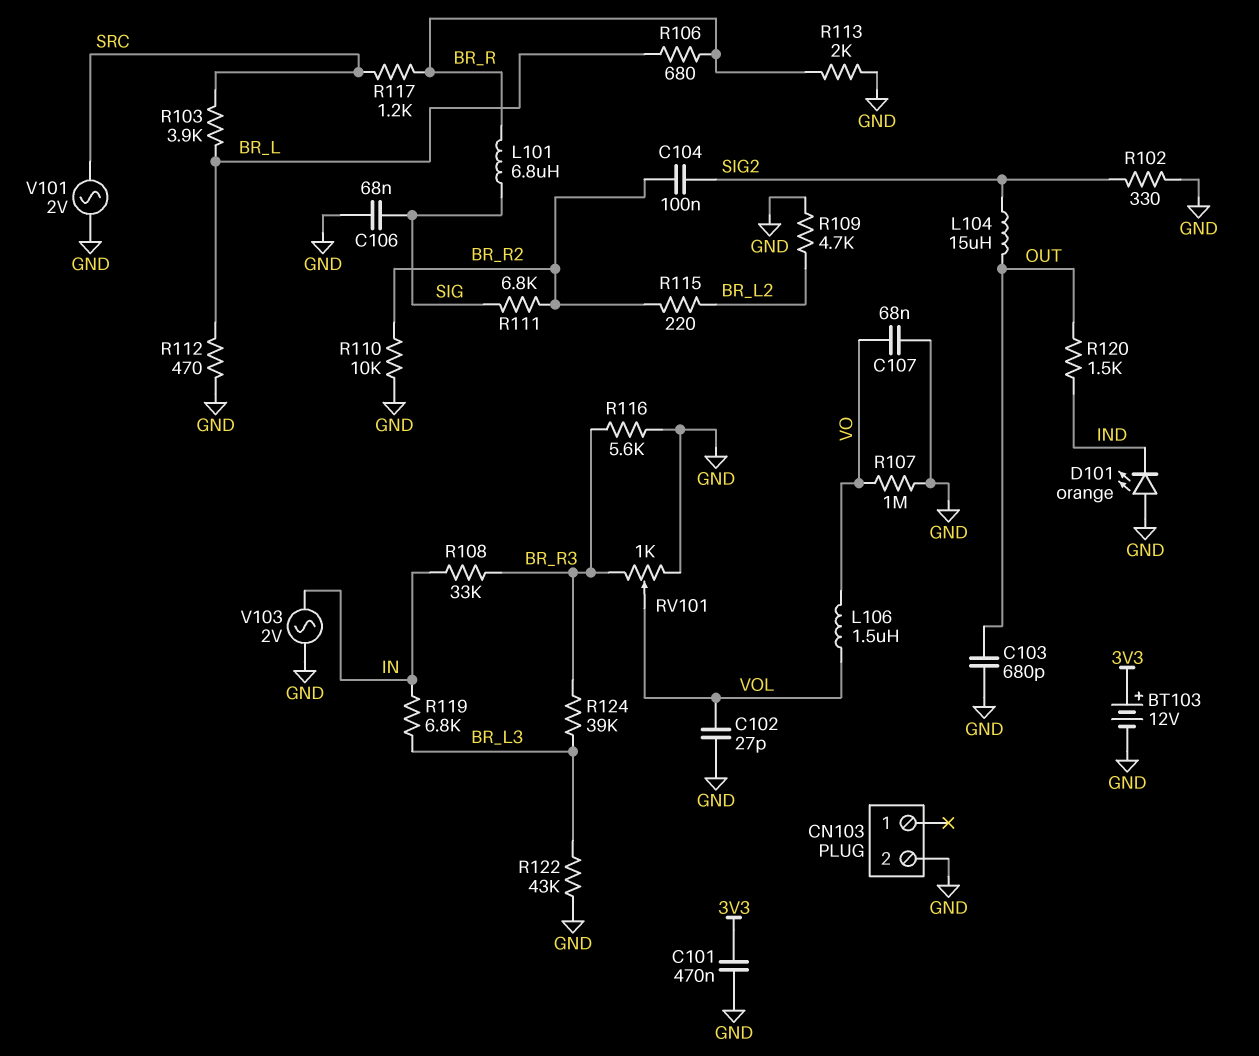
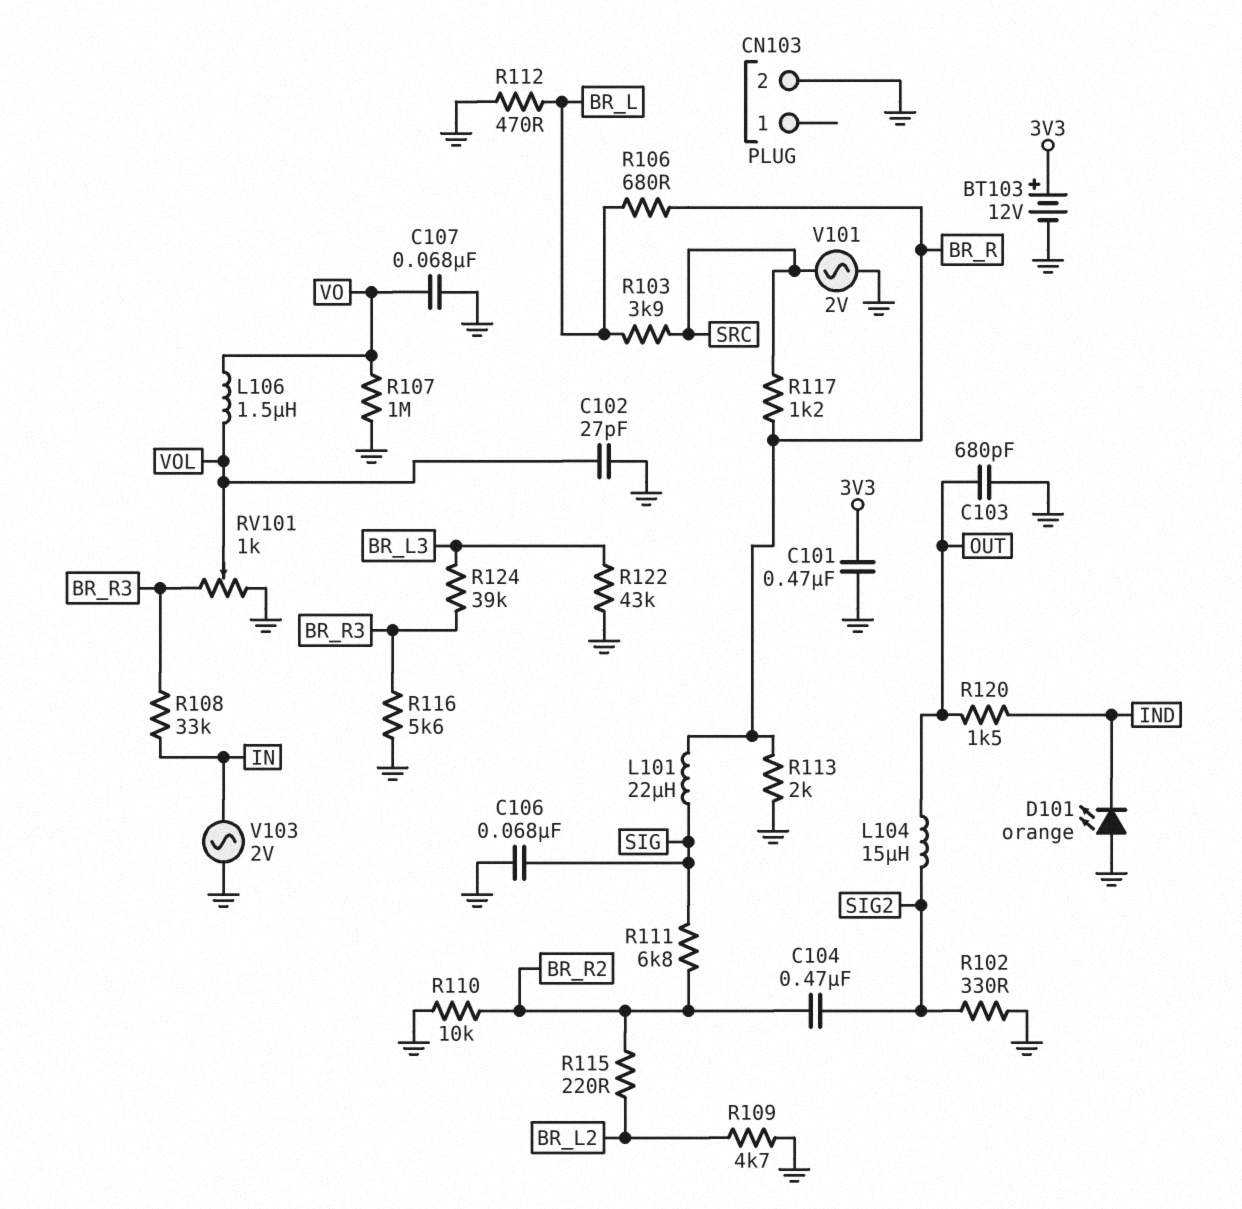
C104: 100nF (BR_R2, SIG2) -> 470nF (BR_R2, SIG2)
L101: 6.8uH (BR_R, SIG) -> 22uH (BR_R, SIG)
R119: 6.8k (BR_L3, IN) -> none

